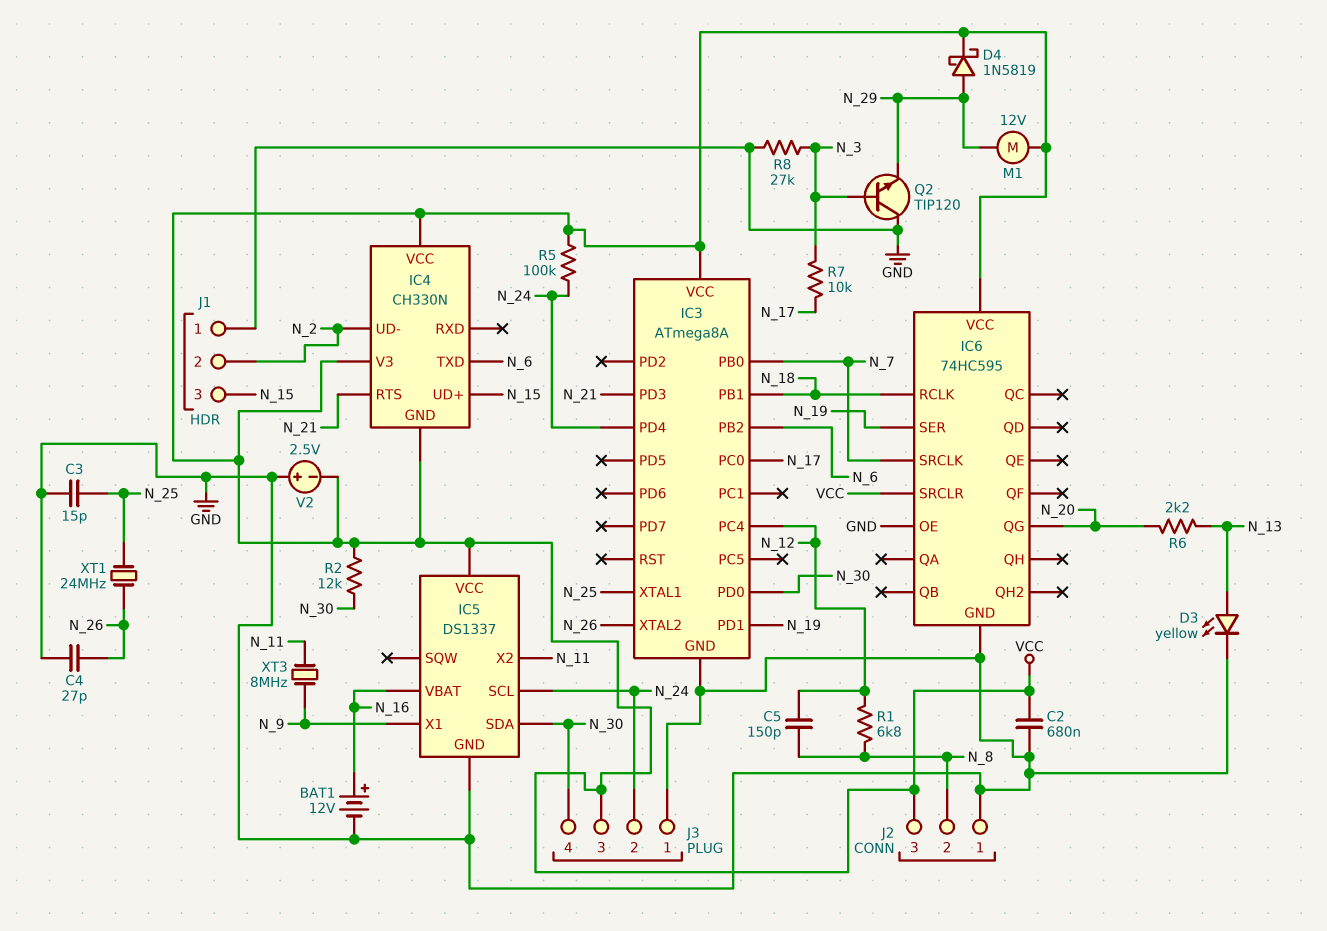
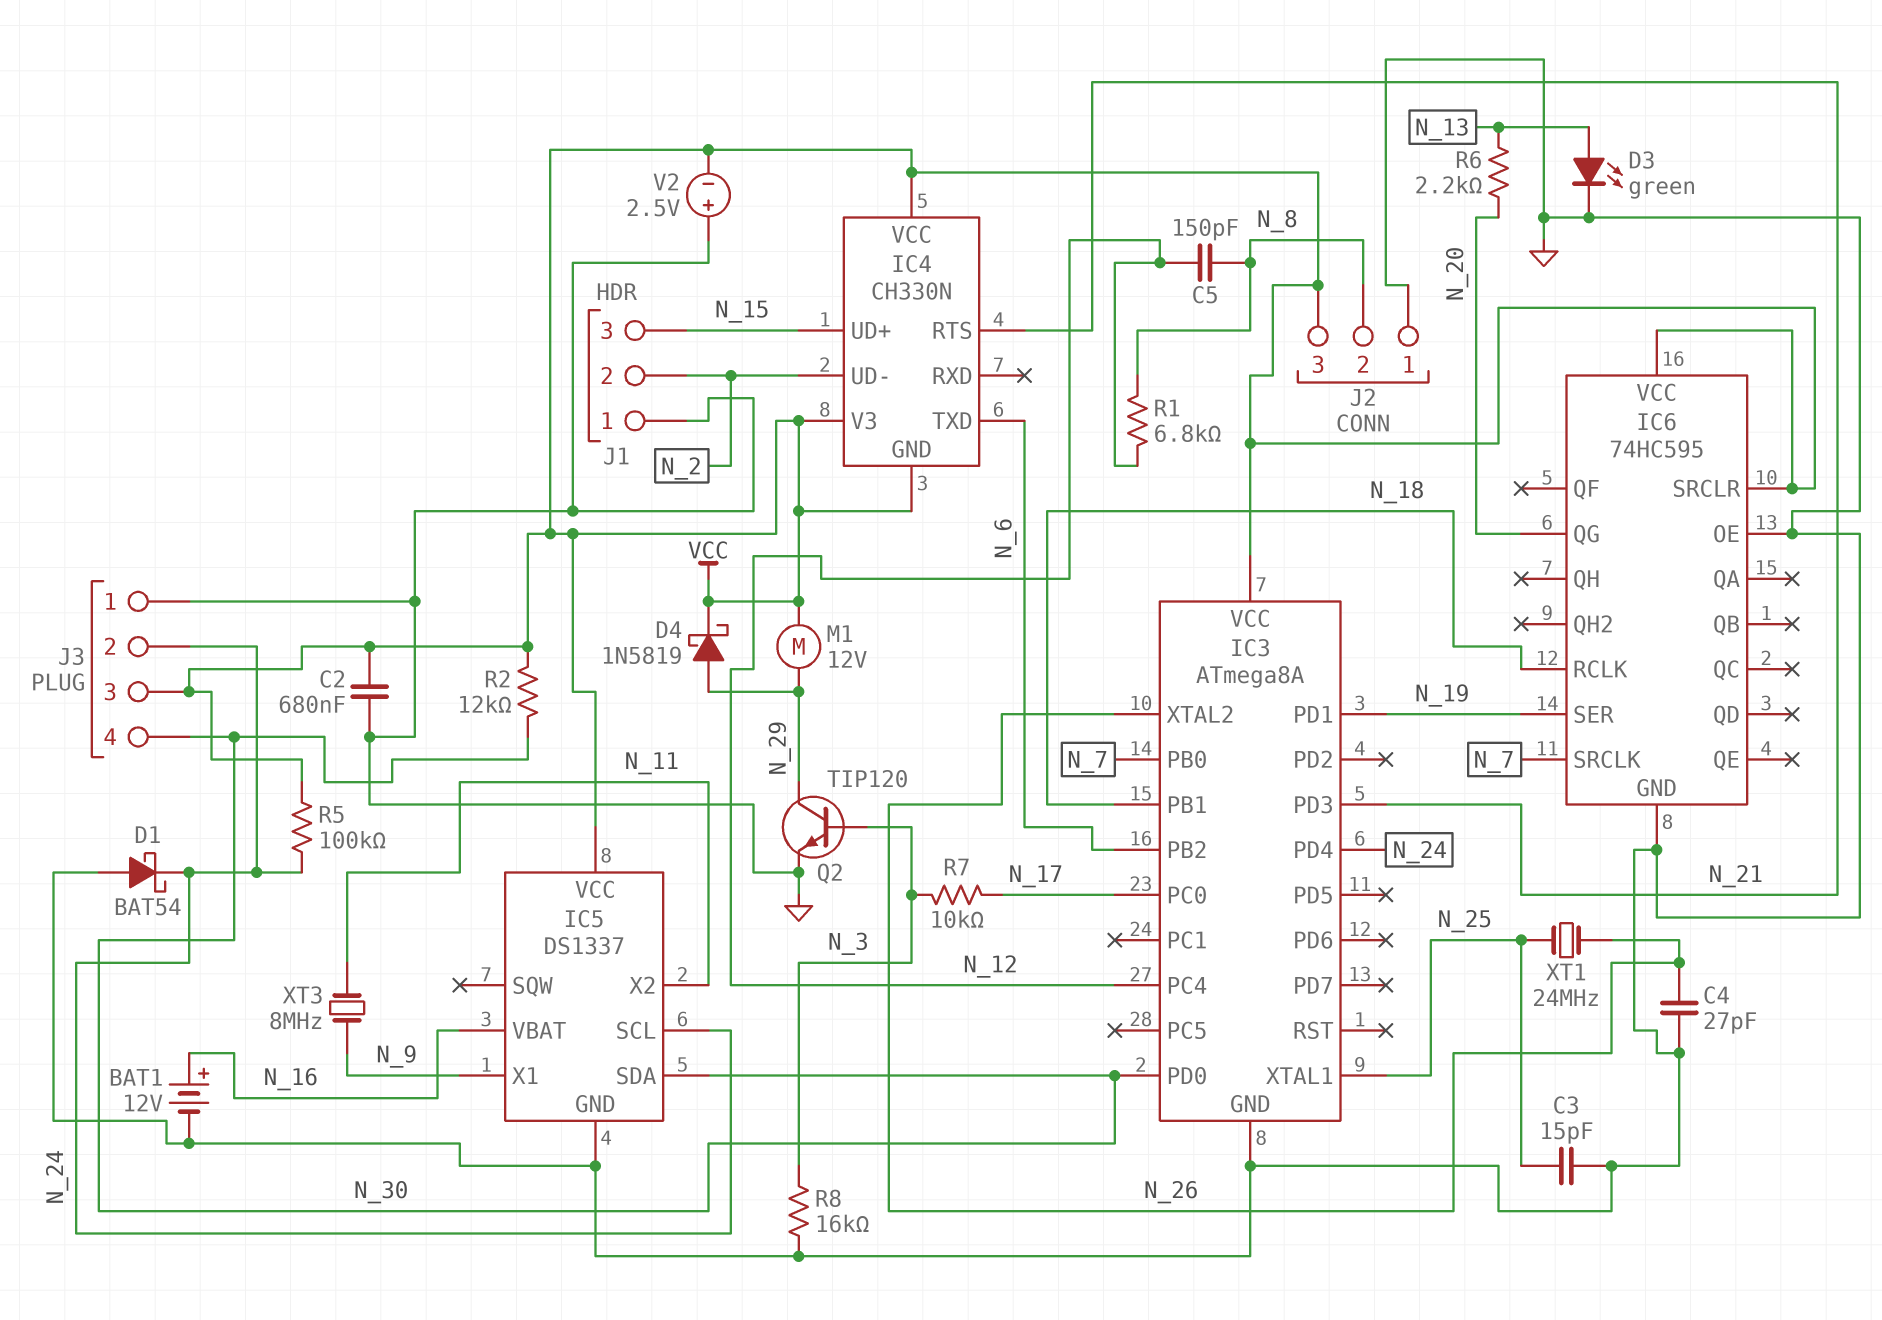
D1: none -> schottky BAT54 (A GND, K N_24)
D3: LED yellow (A N_13, K GND) -> LED green (A N_13, K GND)
Q2: NPN TIP120 (B N_3, C GND, E N_29) -> NPN TIP120 (B N_3, C N_29, E GND)
R8: 27k (GND, N_3) -> 16k (GND, N_3)

